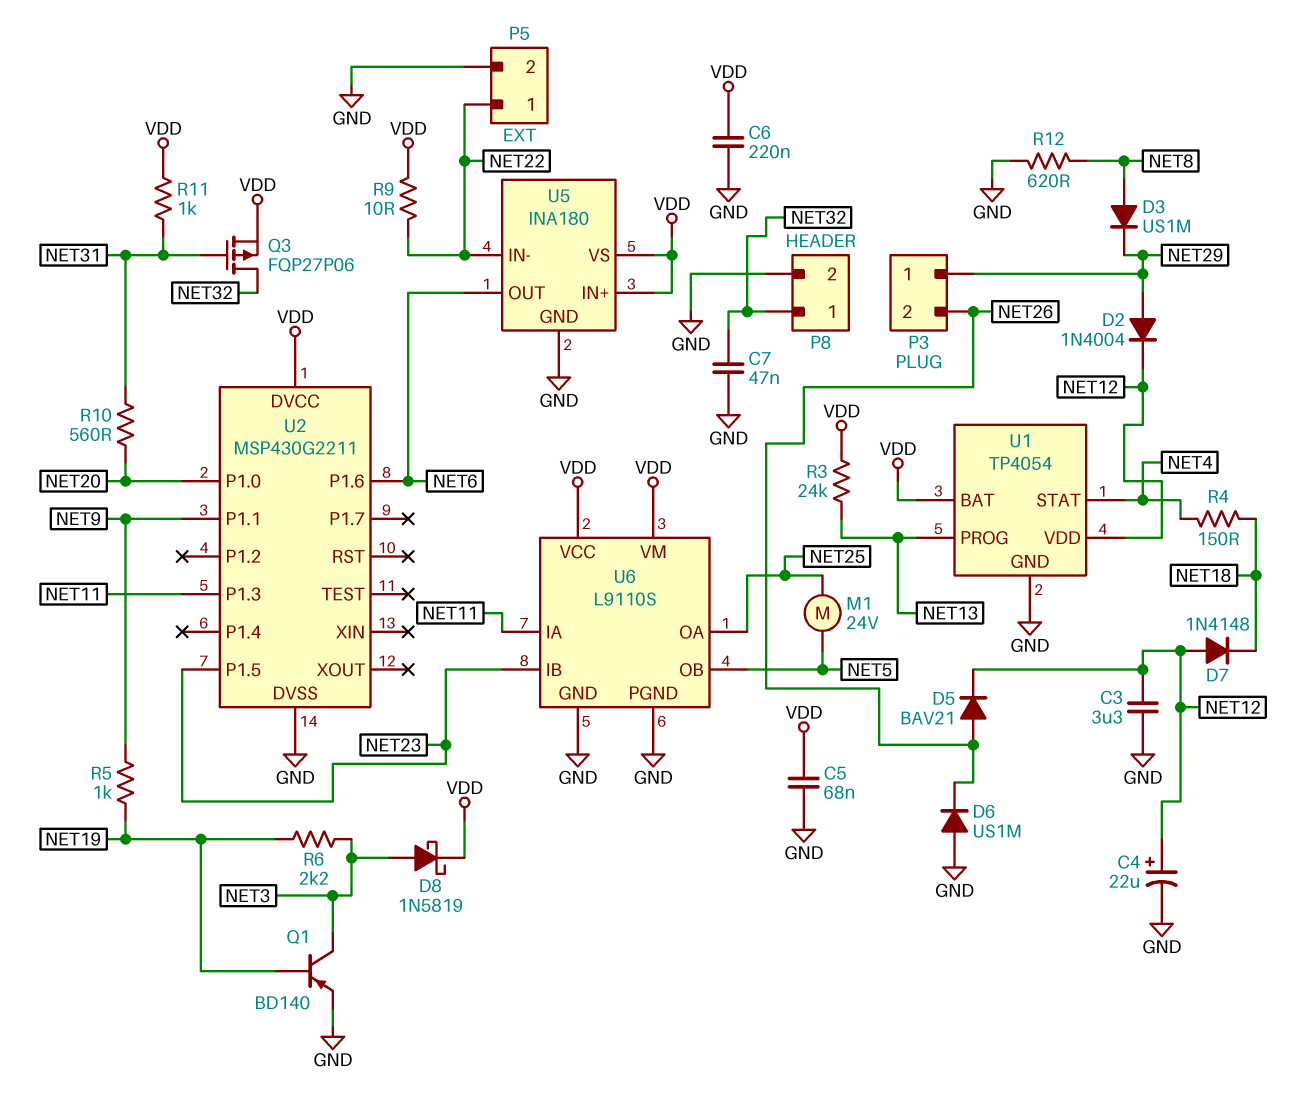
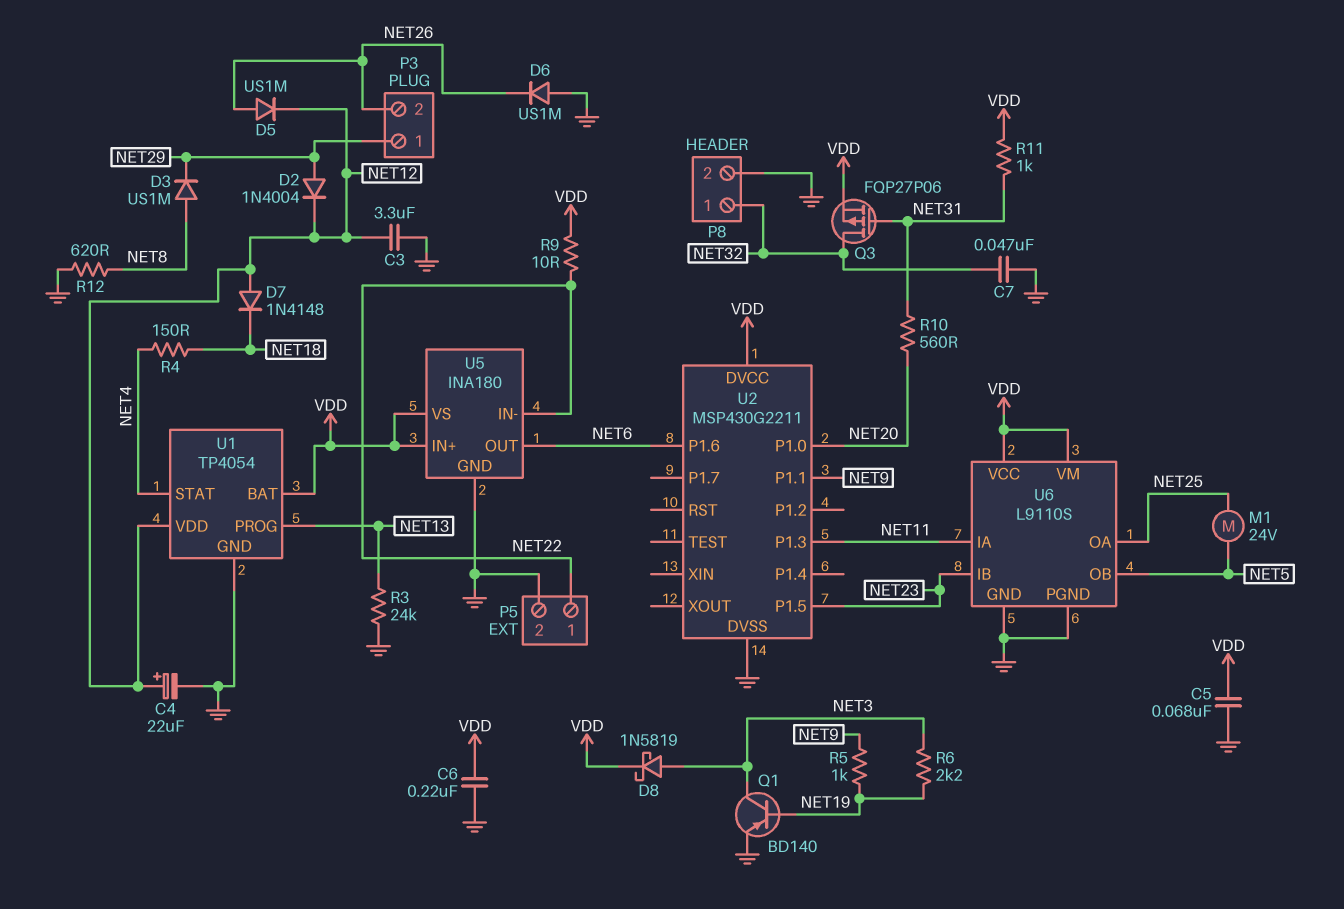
D5: diode BAV21 (A NET26, K NET12) -> diode US1M (A NET26, K NET12)
R3: 24k (NET13, VDD) -> 24k (GND, NET13)

